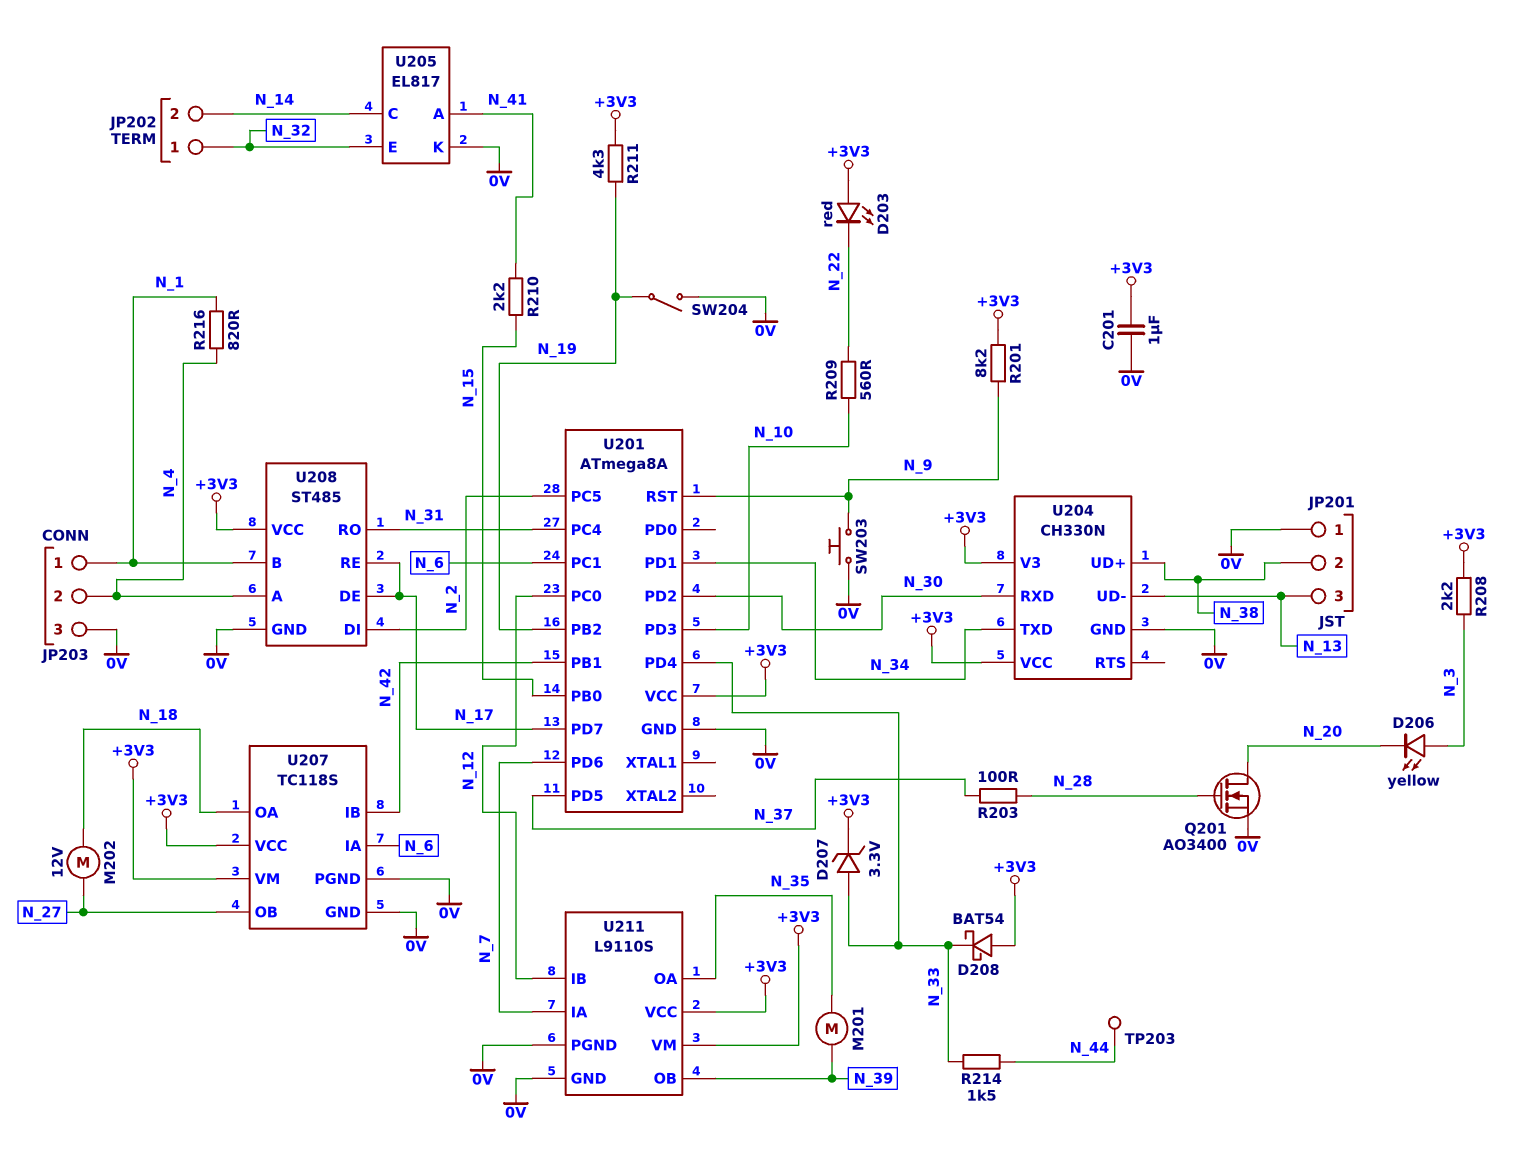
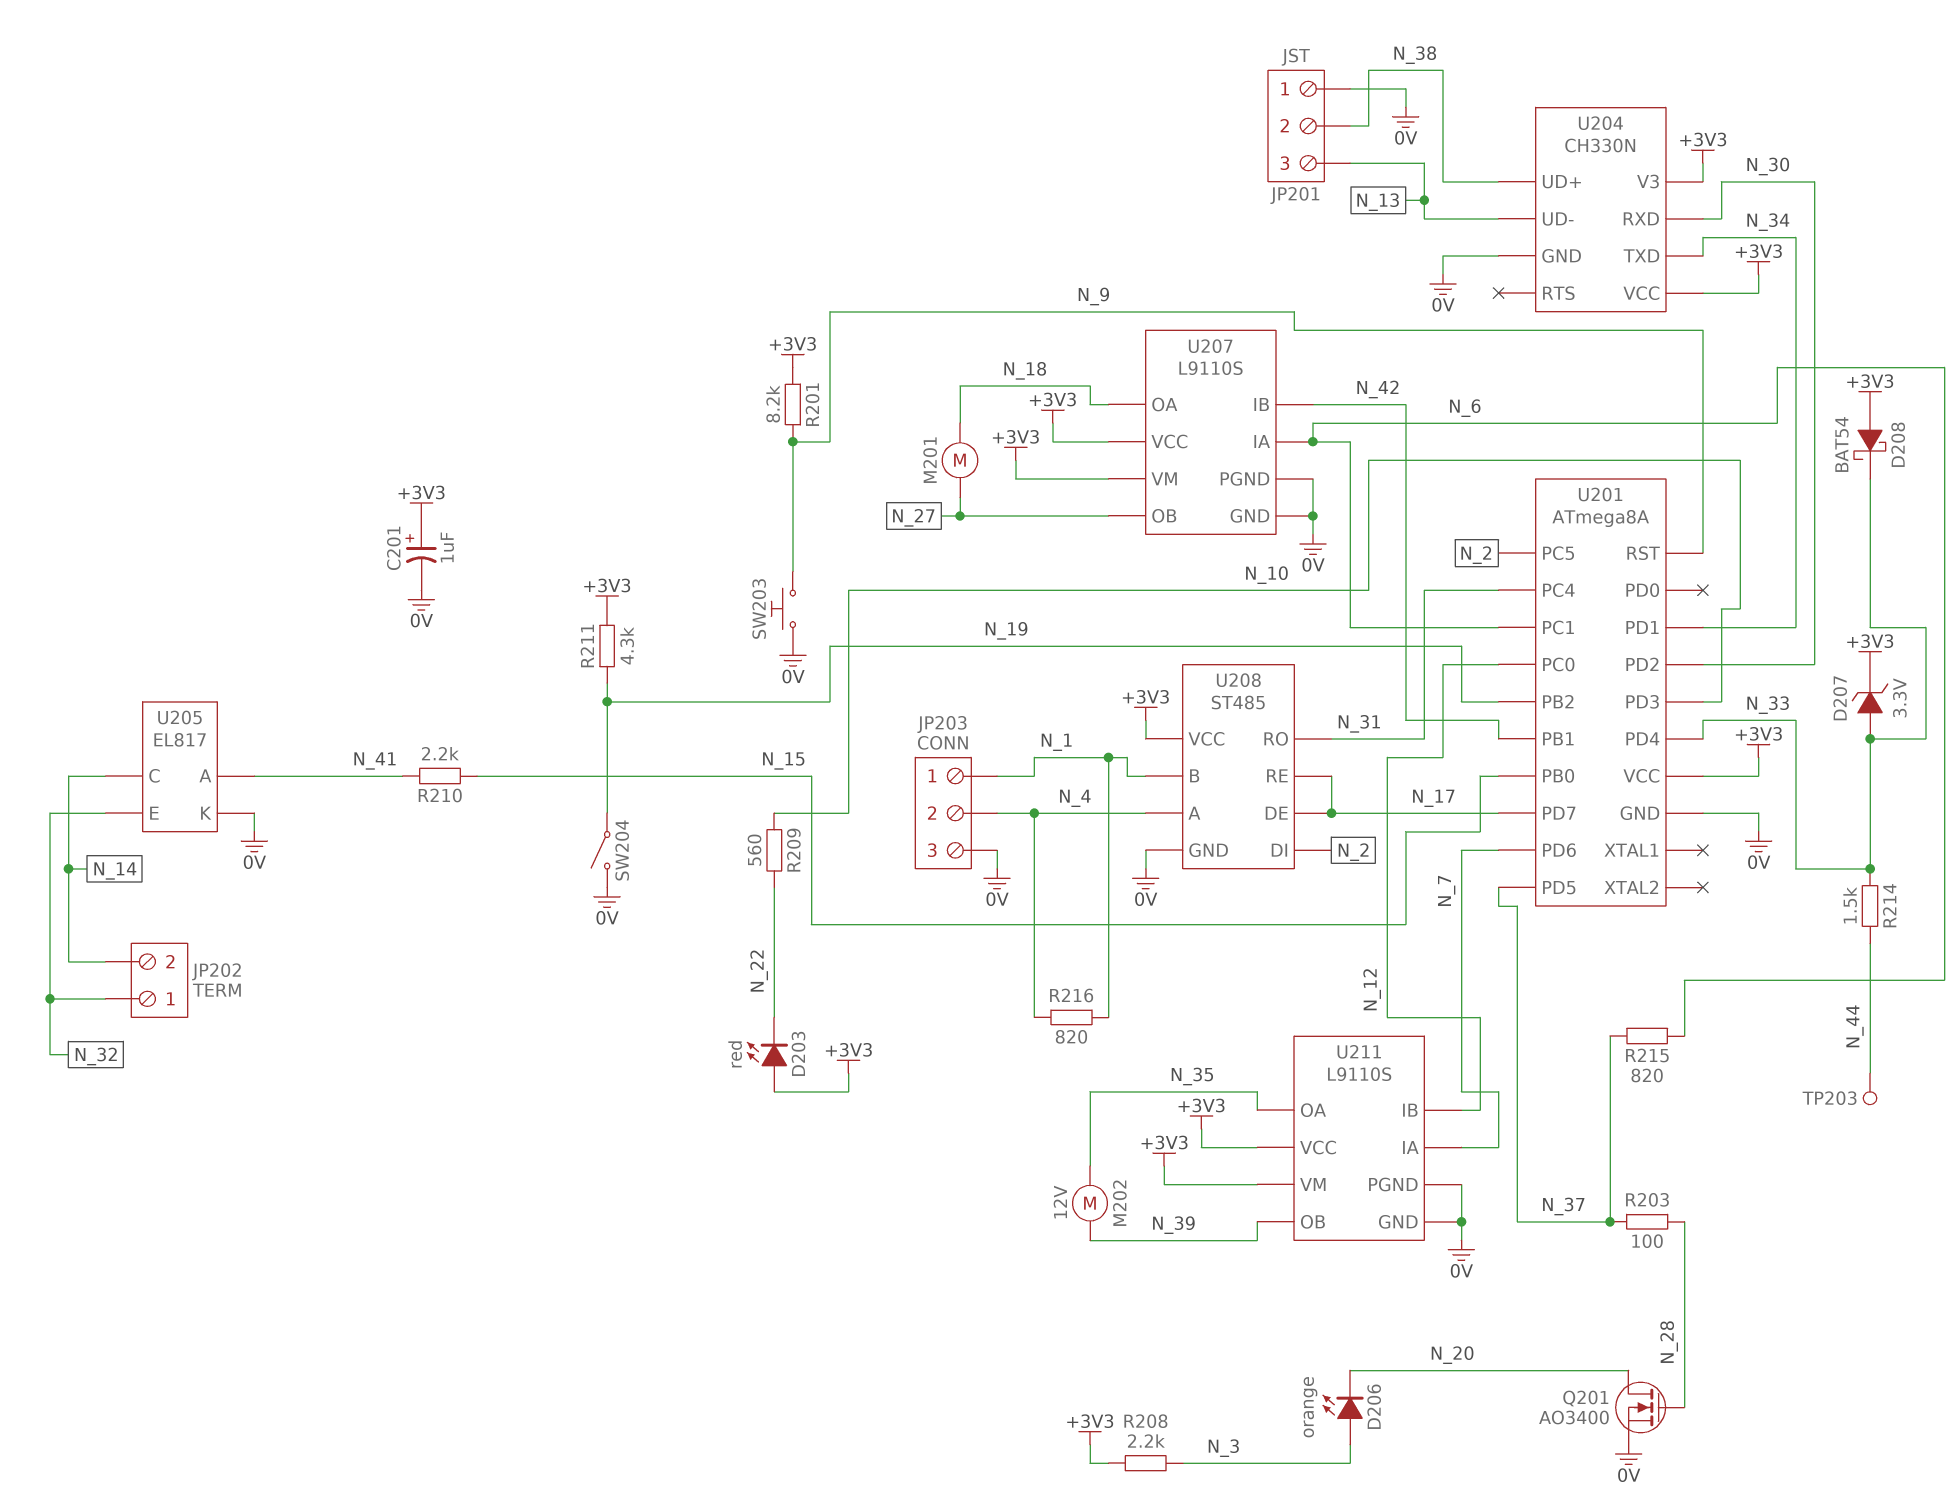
C201: 1uF (+3V3, 0V) -> 1uF (plus +3V3, minus 0V)
D206: LED yellow (A N_3, K N_20) -> LED orange (A N_3, K N_20)
M201: motor (N_35, N_39) -> motor (N_18, N_27)
M202: motor 12V (N_18, N_27) -> motor 12V (N_35, N_39)
R215: none -> 820 (N_6, N_37)
U207: TC118S -> L9110S

